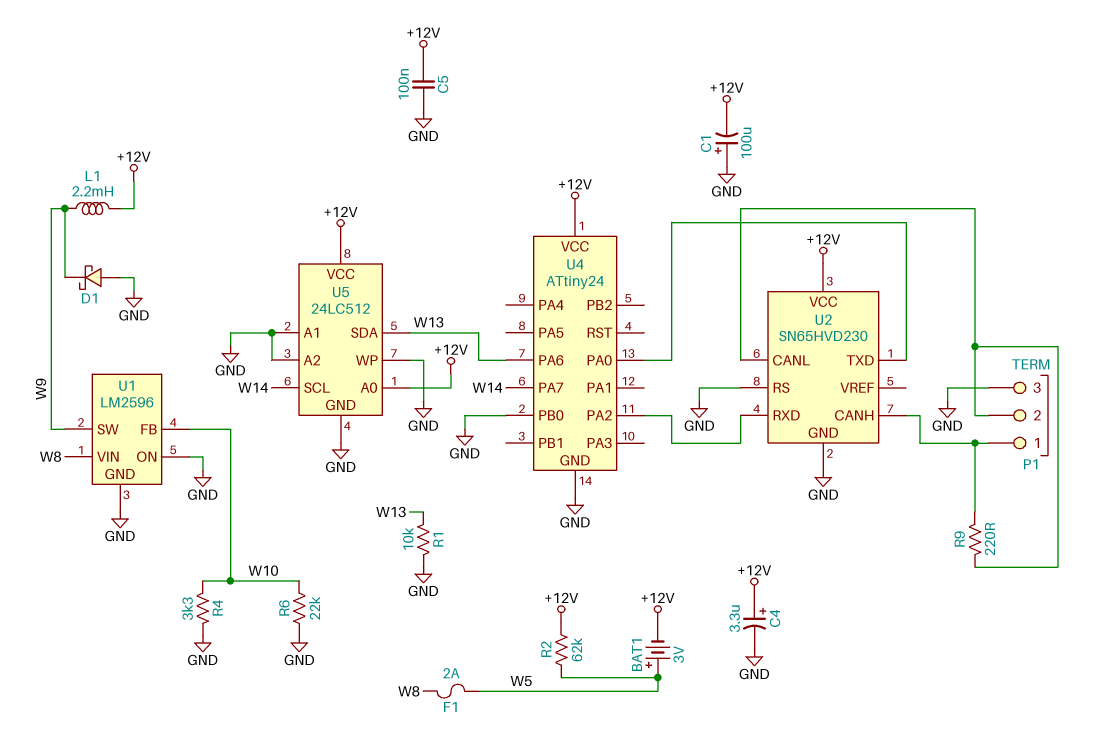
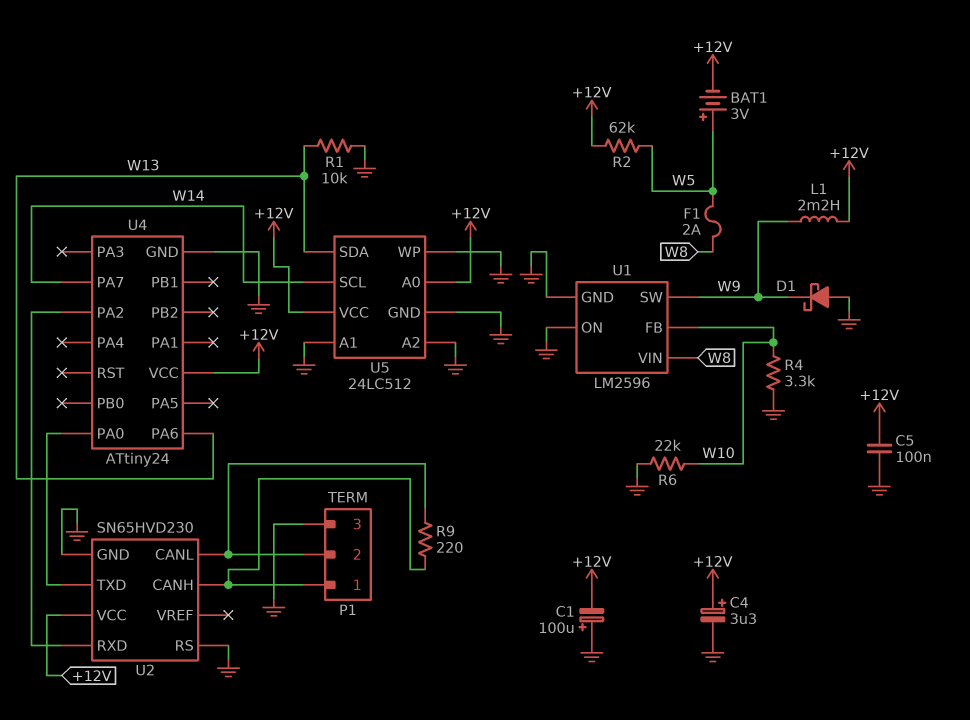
U4 pin PB0: GND -> none

